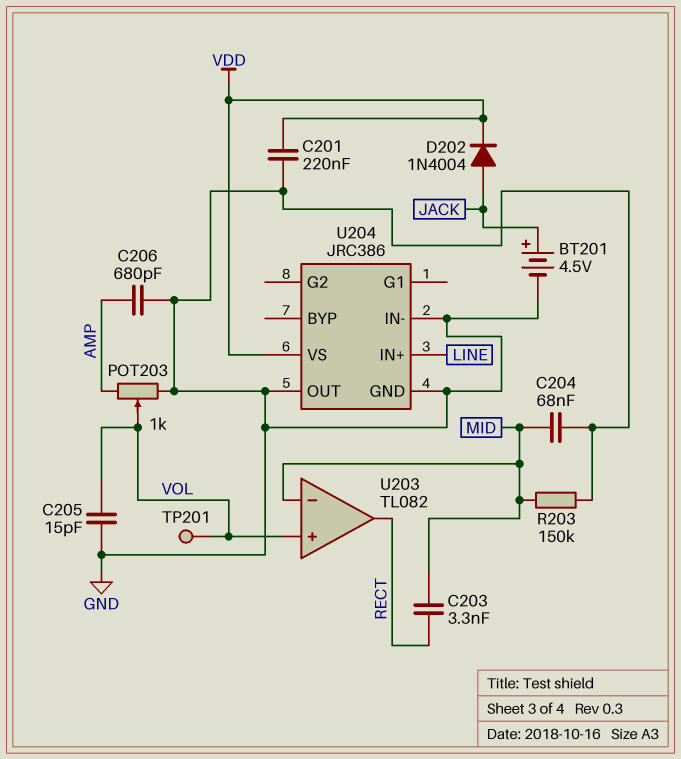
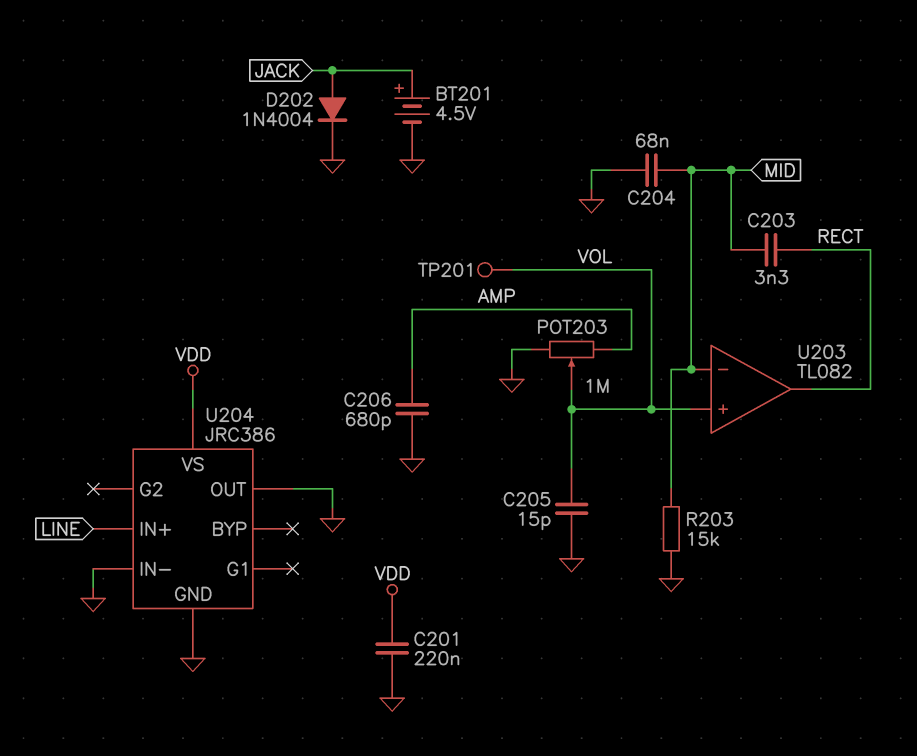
D202: diode 1N4004 (A JACK, K VDD) -> diode 1N4004 (A JACK, K GND)
POT203: 1k (AMP, GND, wiper VOL) -> 1M (AMP, GND, wiper VOL)
R203: 150k (GND, MID) -> 15k (GND, MID)

